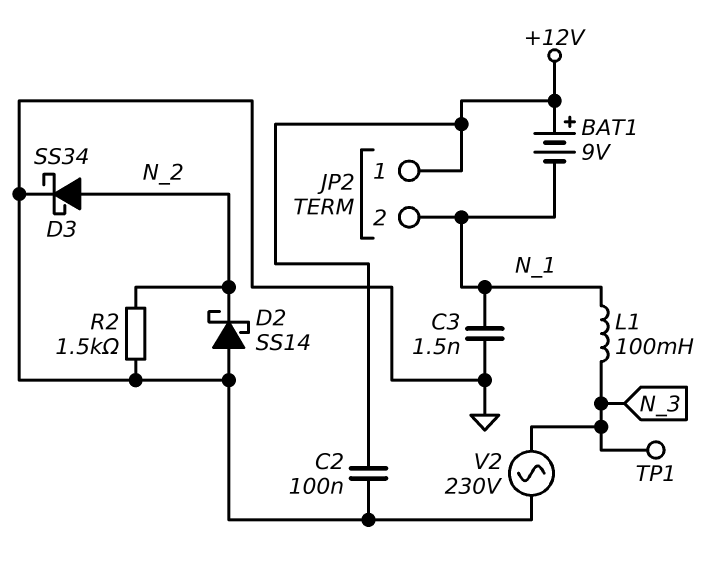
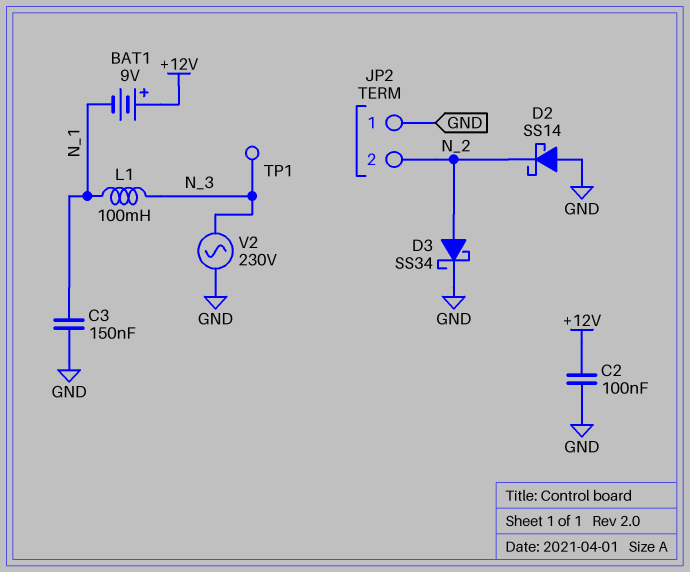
C3: 1.5nF (GND, N_1) -> 150nF (GND, N_1)
JP2 pin 1: +12V -> GND
JP2 pin 2: N_1 -> N_2
R2: 1.5k (GND, N_2) -> none

